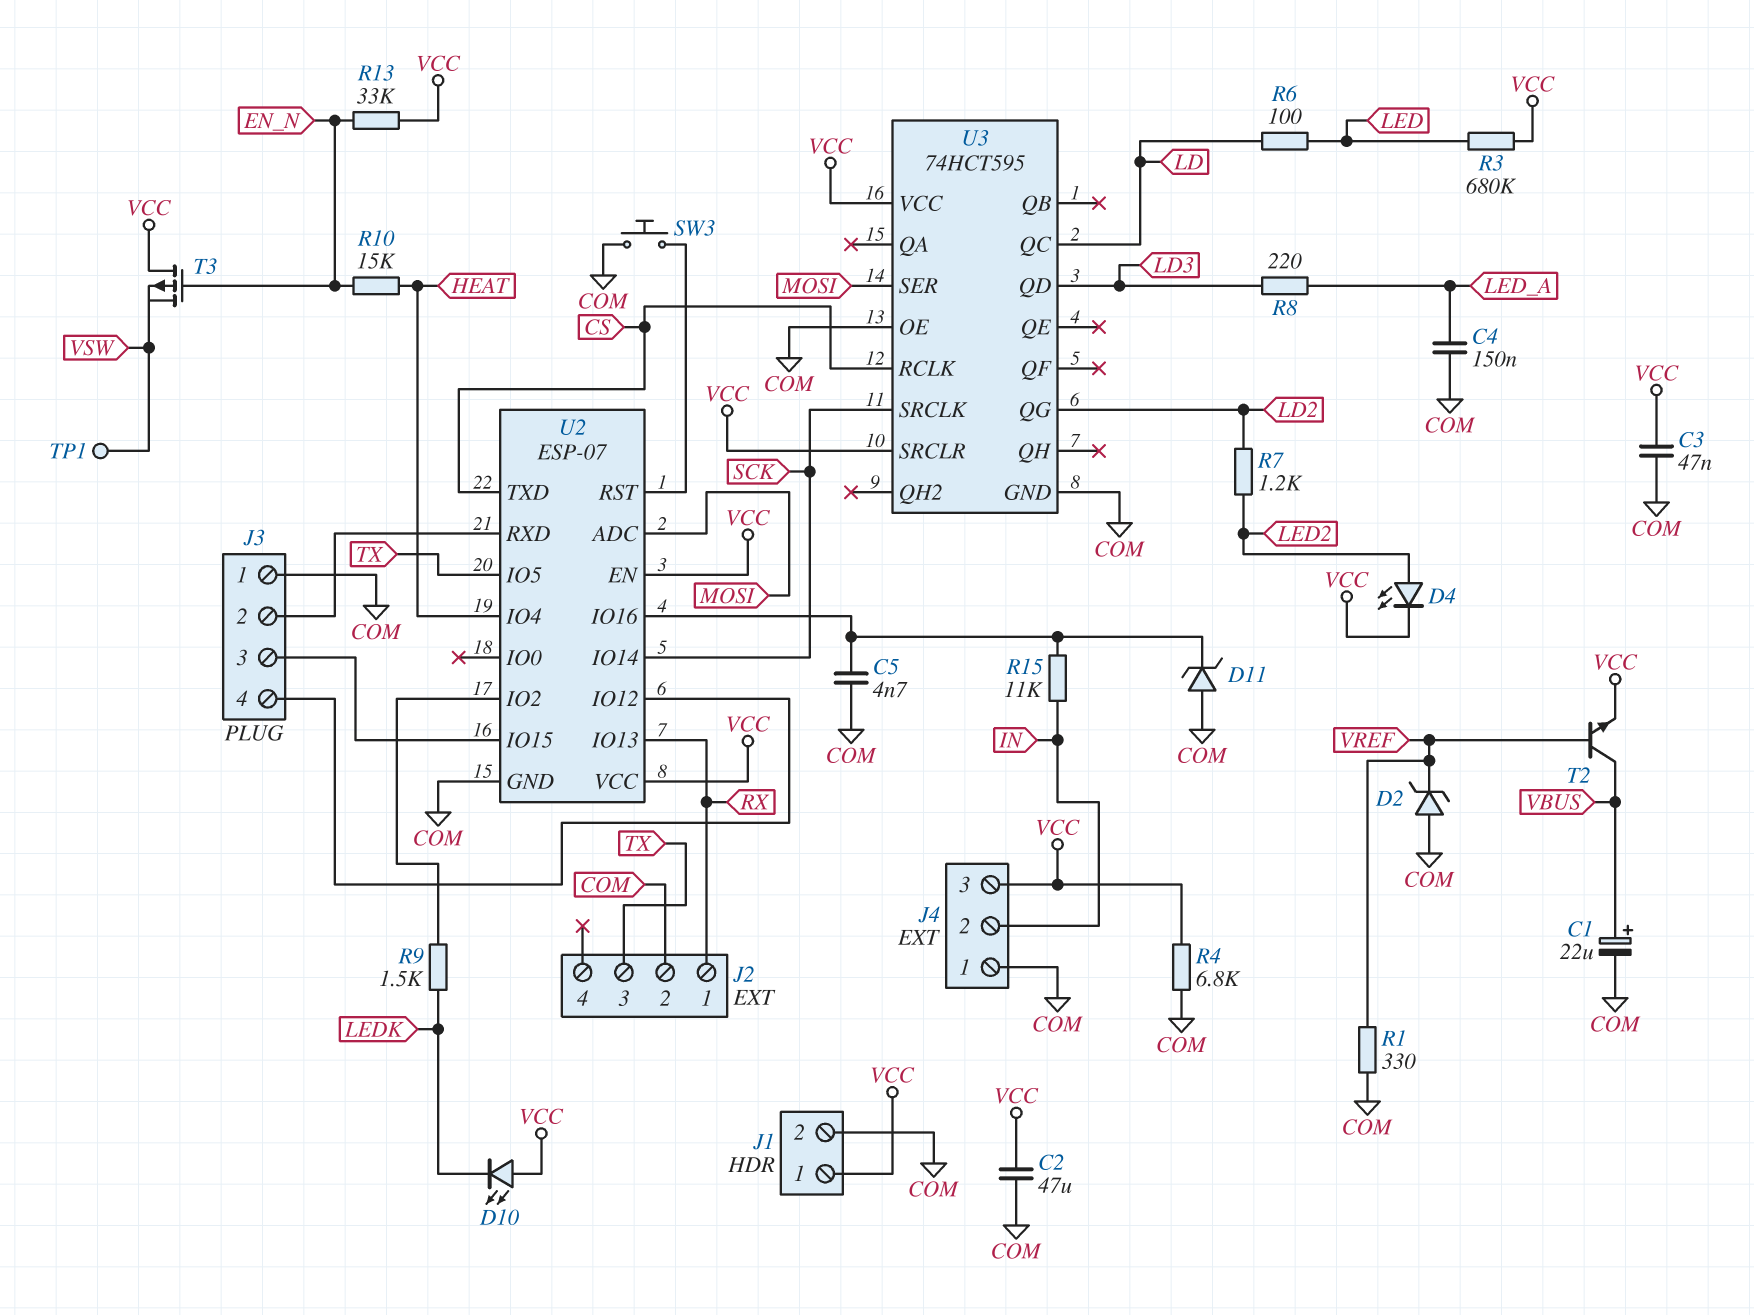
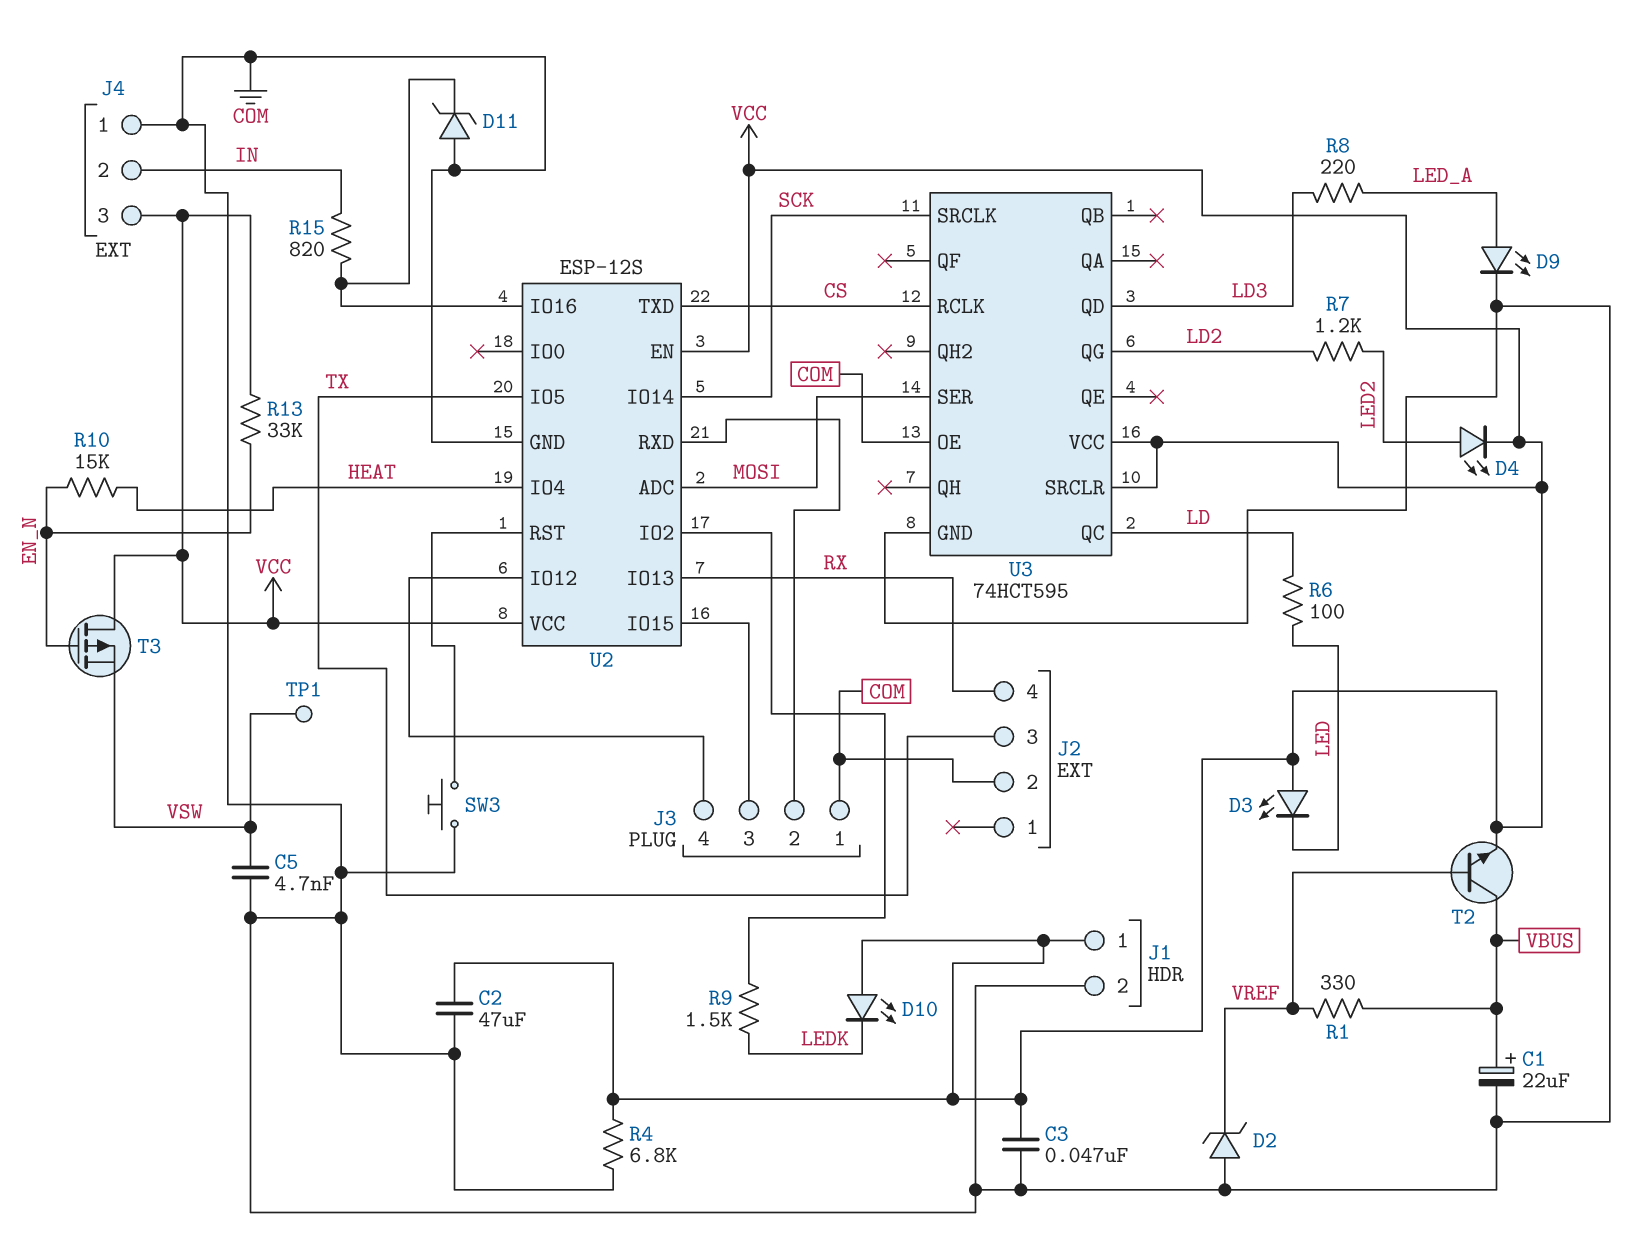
C4: 150nF (COM, LED_A) -> none
C5: 4.7nF (COM, U2/IO16) -> 4.7nF (COM, VSW)
D3: none -> LED (A VCC, K LED)
D9: none -> LED (A LED_A, K COM)
J2 pin 1: RX -> none
J2 pin 4: none -> RX
R1: 330 (COM, VREF) -> 330 (VBUS, VREF)
R3: 680k (LED, VCC) -> none
R15: 11k (IN, U2/IO16) -> 820 (IN, U2/IO16)
U2: ESP-07 -> ESP-12S

